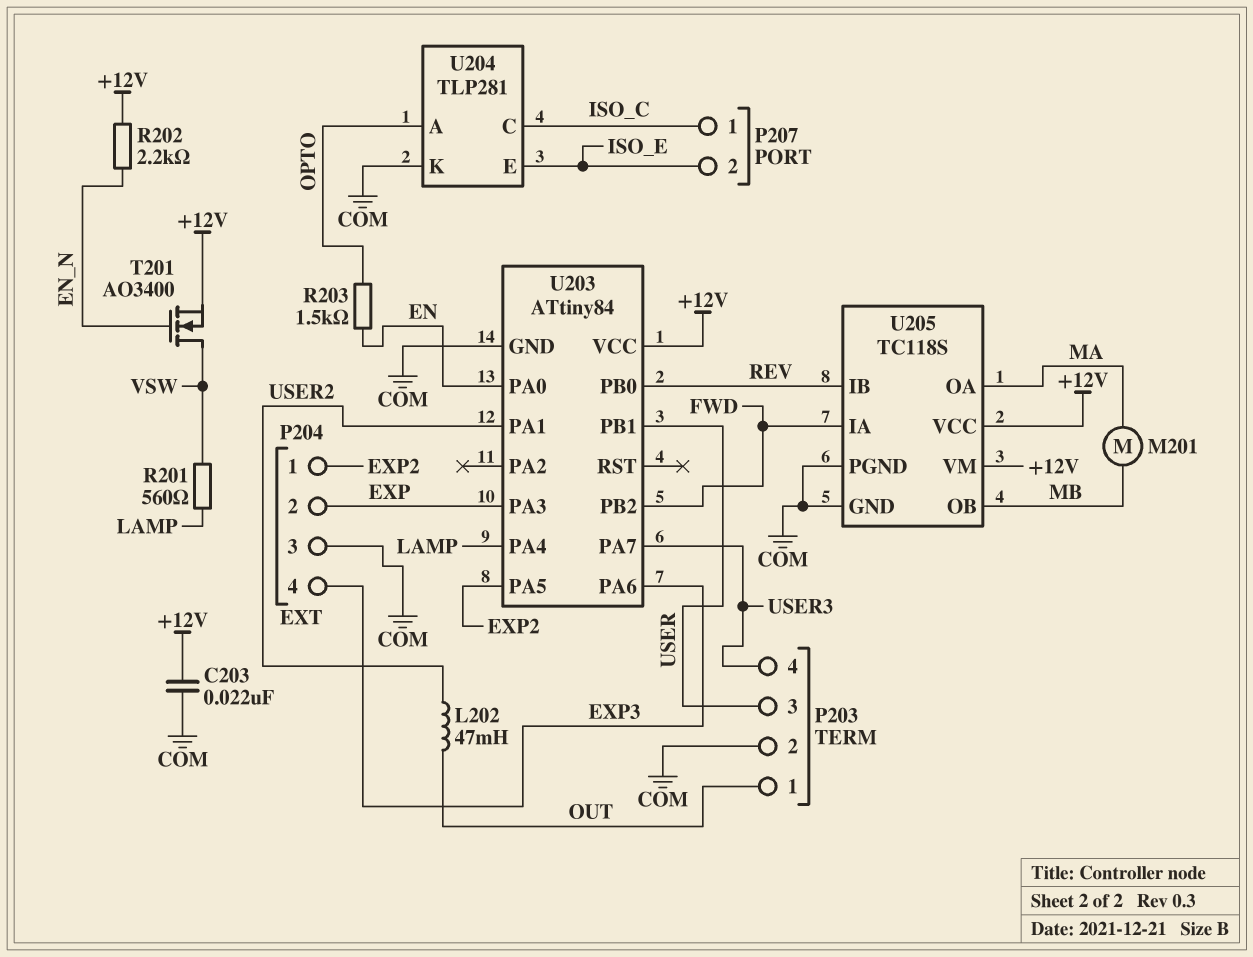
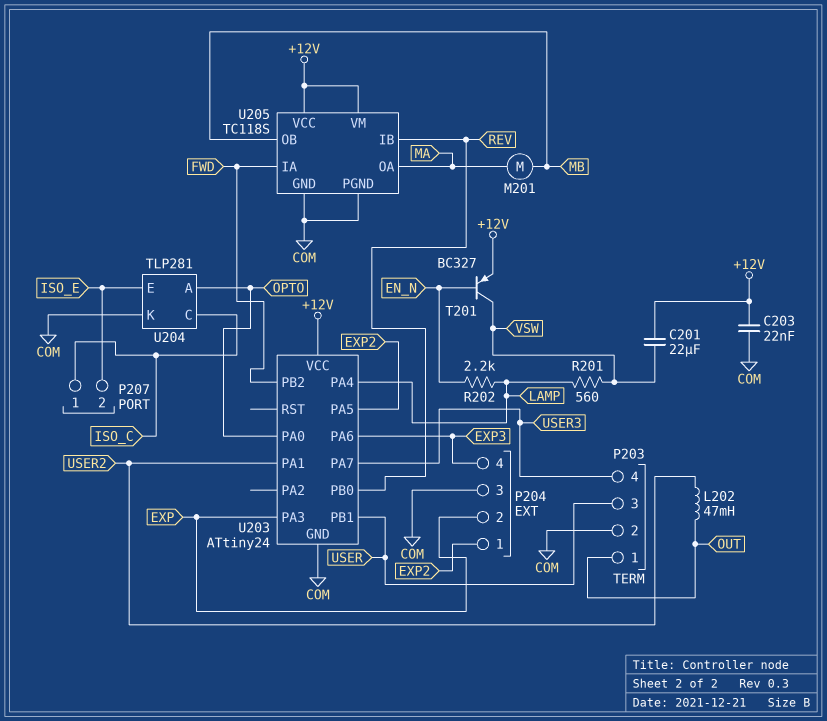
C201: none -> 22uF (+12V, VSW)
R202: 2.2k (+12V, EN_N) -> 2.2k (EN_N, LAMP)
R203: 1.5k (EN, OPTO) -> none
T201: NMOS AO3400 (G EN_N, D VSW, S +12V) -> PNP BC327 (B EN_N, C VSW, E +12V)
U203: ATtiny84 -> ATtiny24
U203 pin PA0: EN -> OPTO

